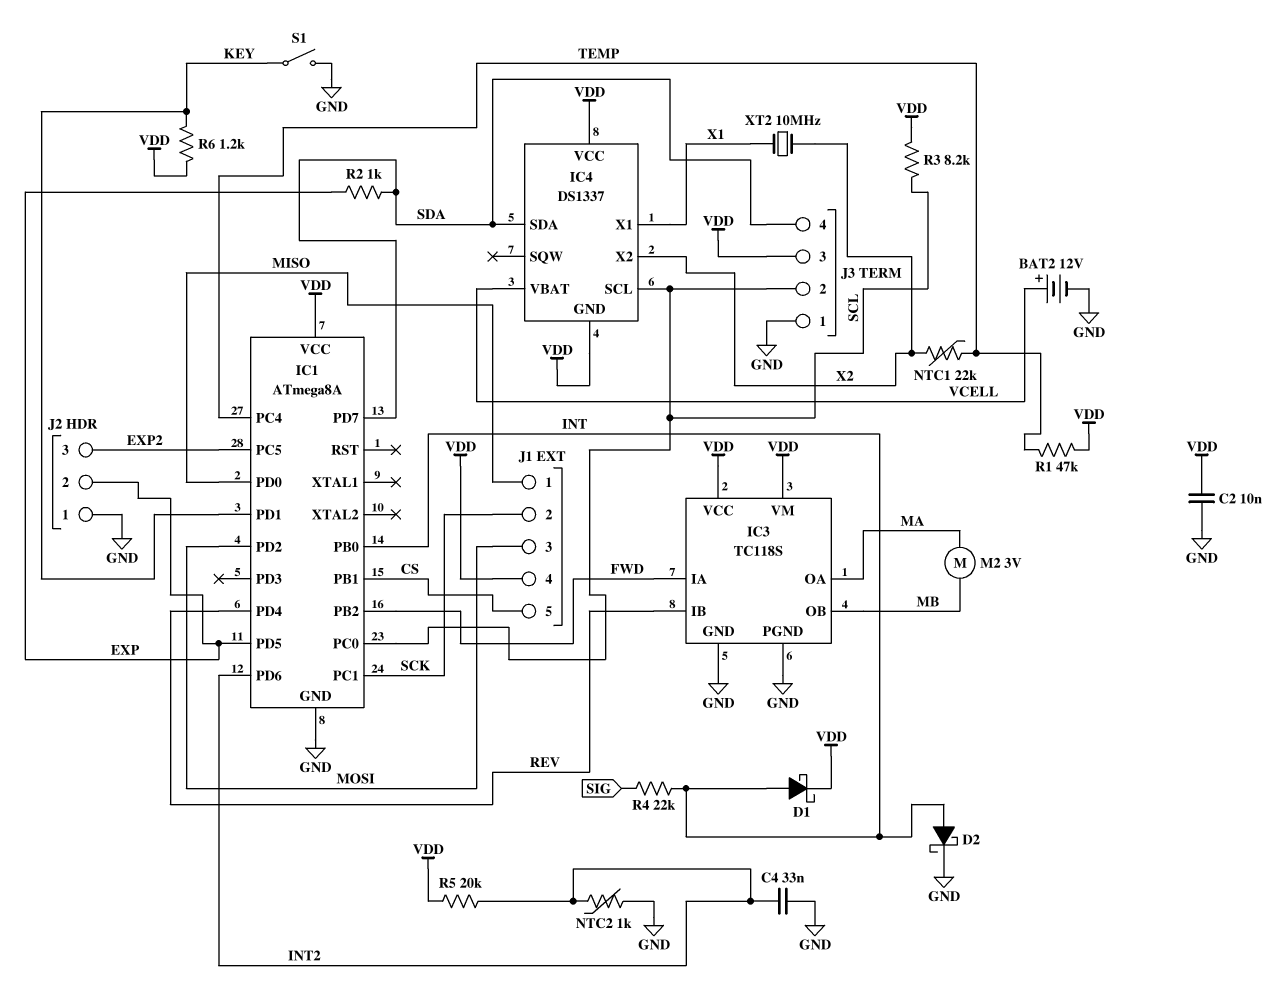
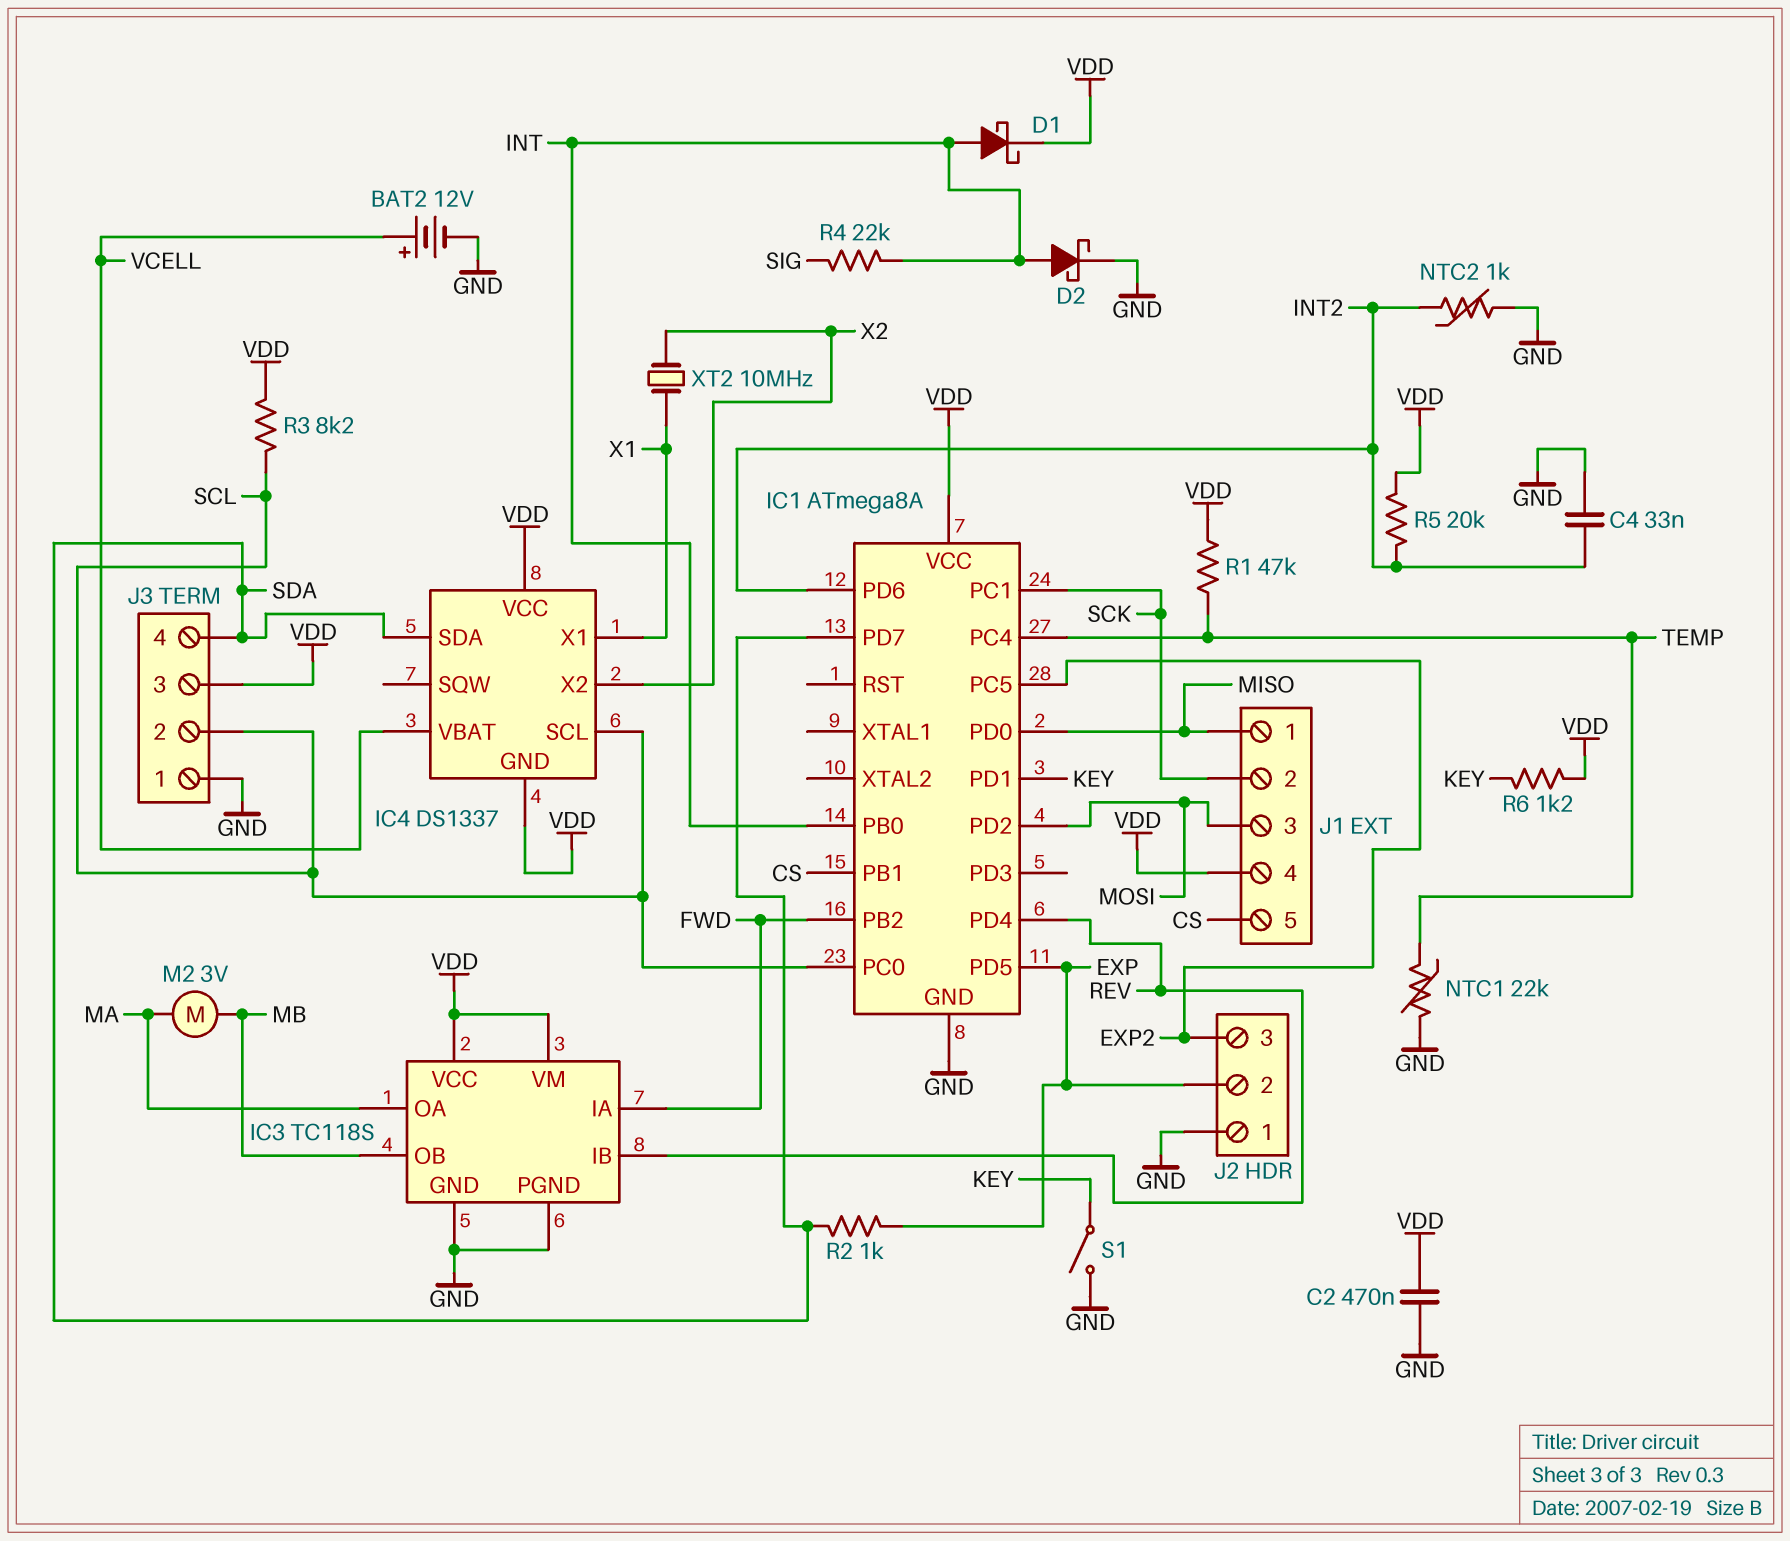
C2: 10nF (GND, VDD) -> 470nF (GND, VDD)
NTC1: 22k (TEMP, X2) -> 22k (GND, TEMP)

